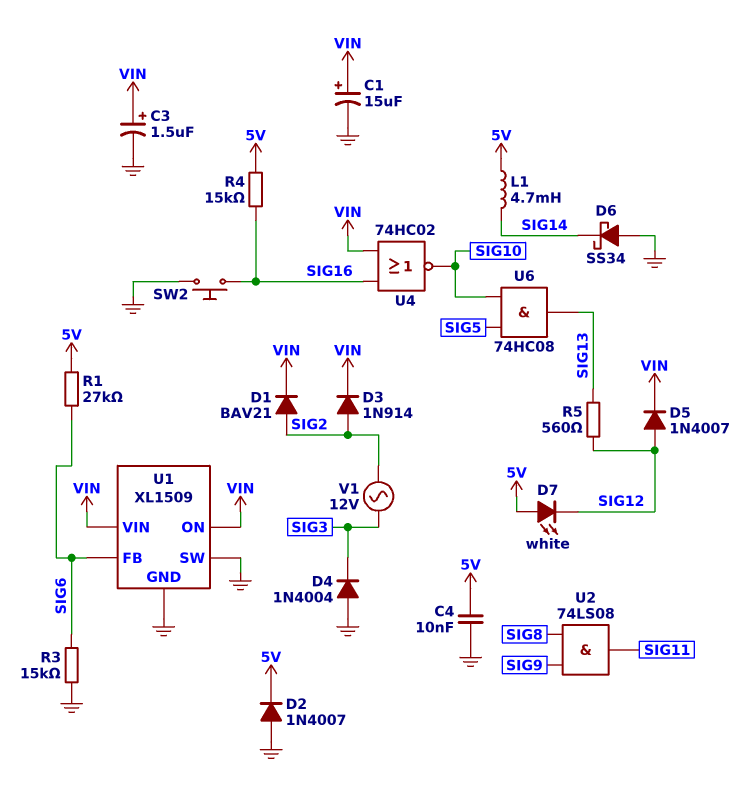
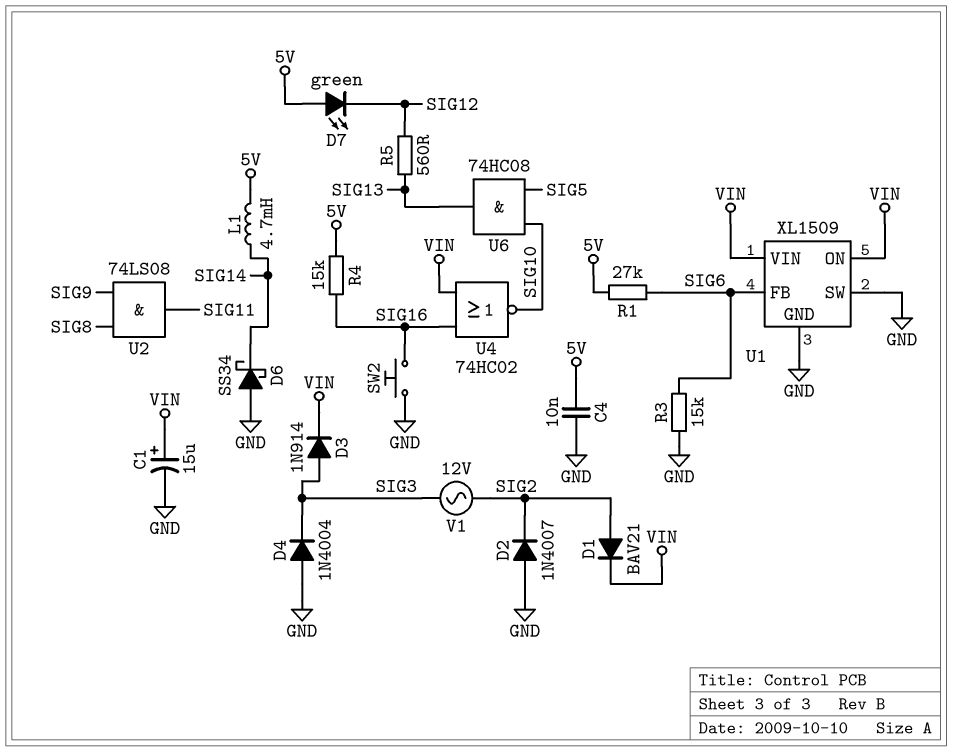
C3: 1.5uF (plus VIN, minus GND) -> none
D2: diode 1N4007 (A GND, K 5V) -> diode 1N4007 (A GND, K SIG2)
D3: diode 1N914 (A SIG2, K VIN) -> diode 1N914 (A SIG3, K VIN)
D5: diode 1N4007 (A SIG12, K VIN) -> none
D7: LED white (A 5V, K SIG12) -> LED green (A 5V, K SIG12)

